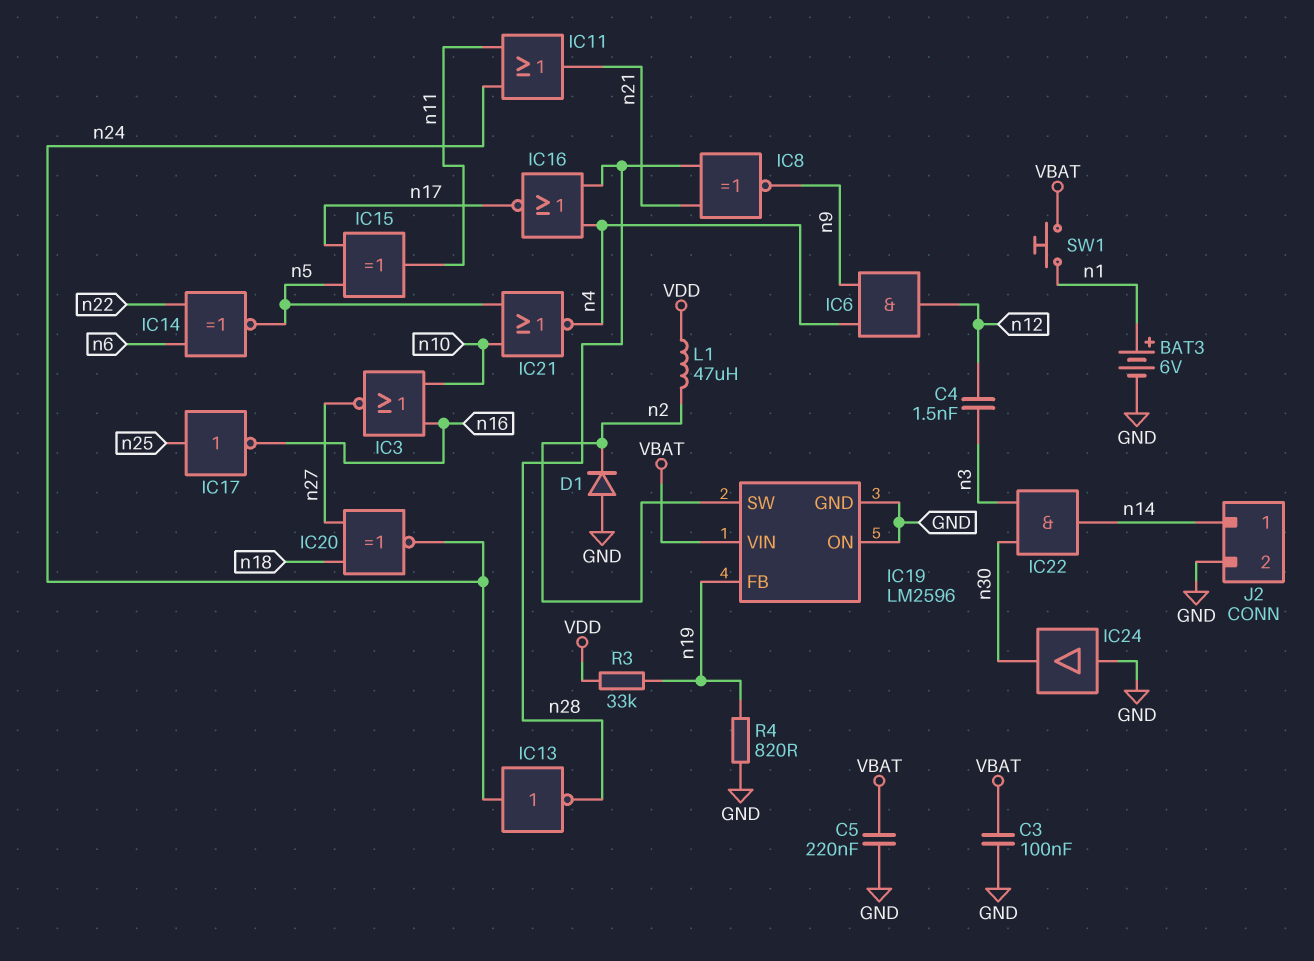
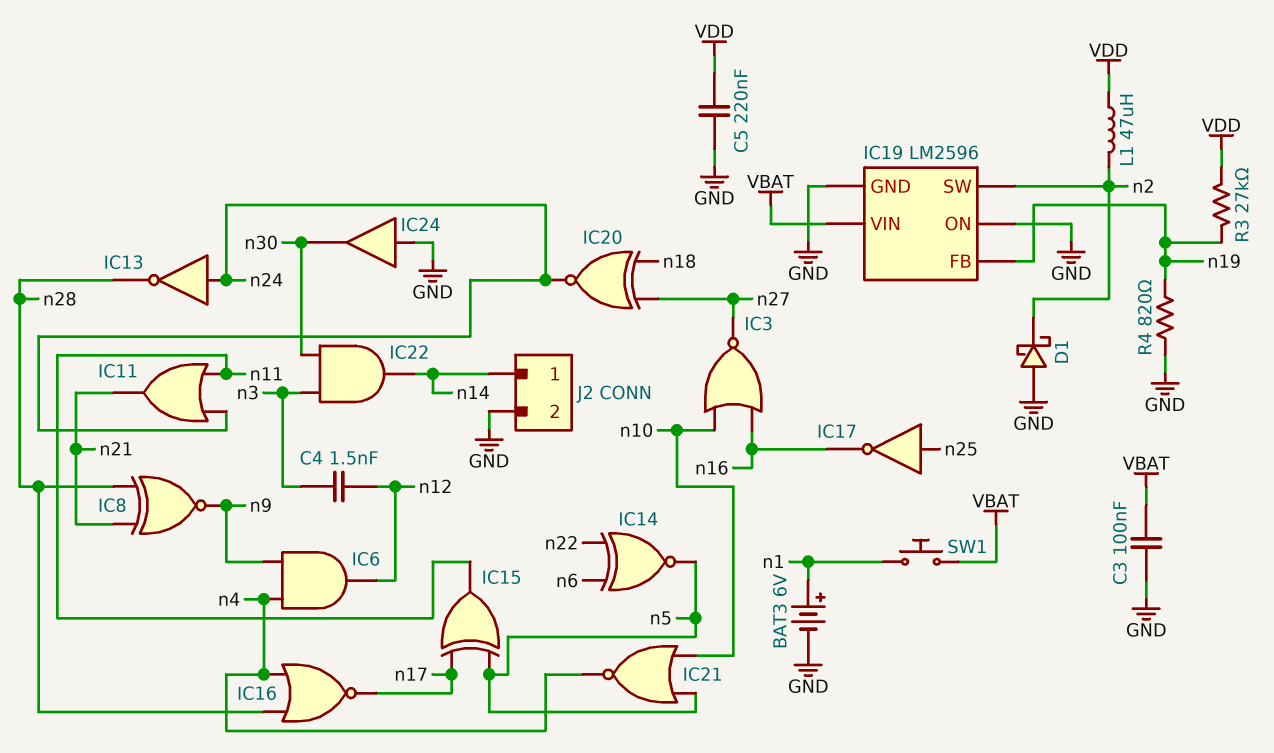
C5: 220nF (GND, VBAT) -> 220nF (GND, VDD)
D1: diode (A GND, K n2) -> schottky (A GND, K n2)
R3: 33k (VDD, n19) -> 27k (VDD, n19)

